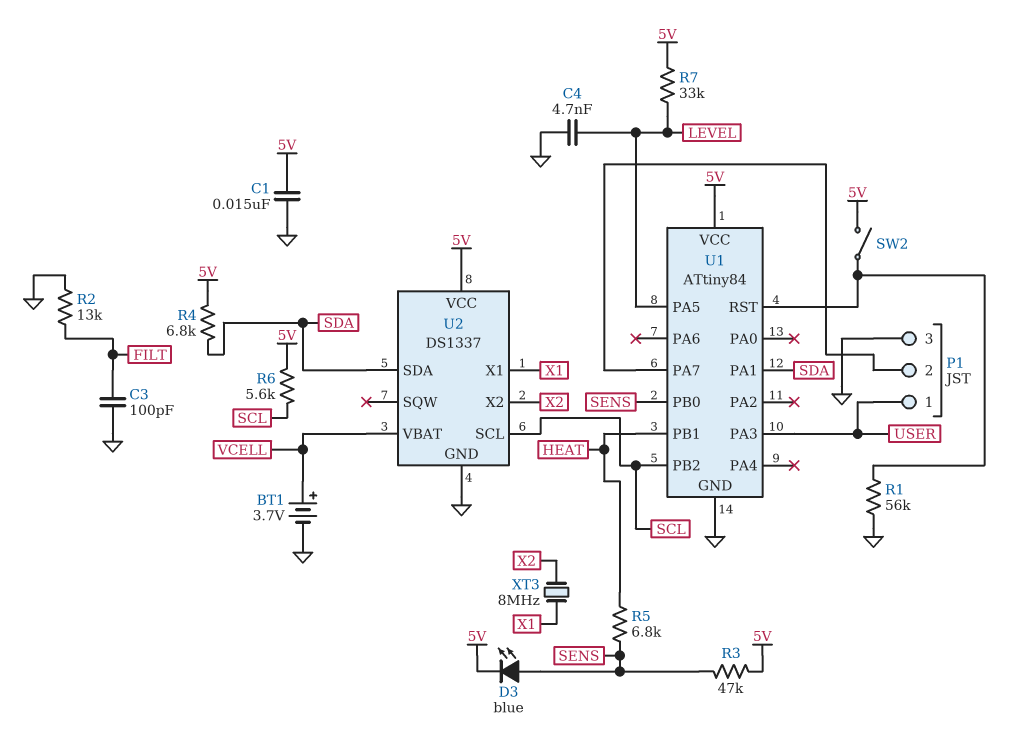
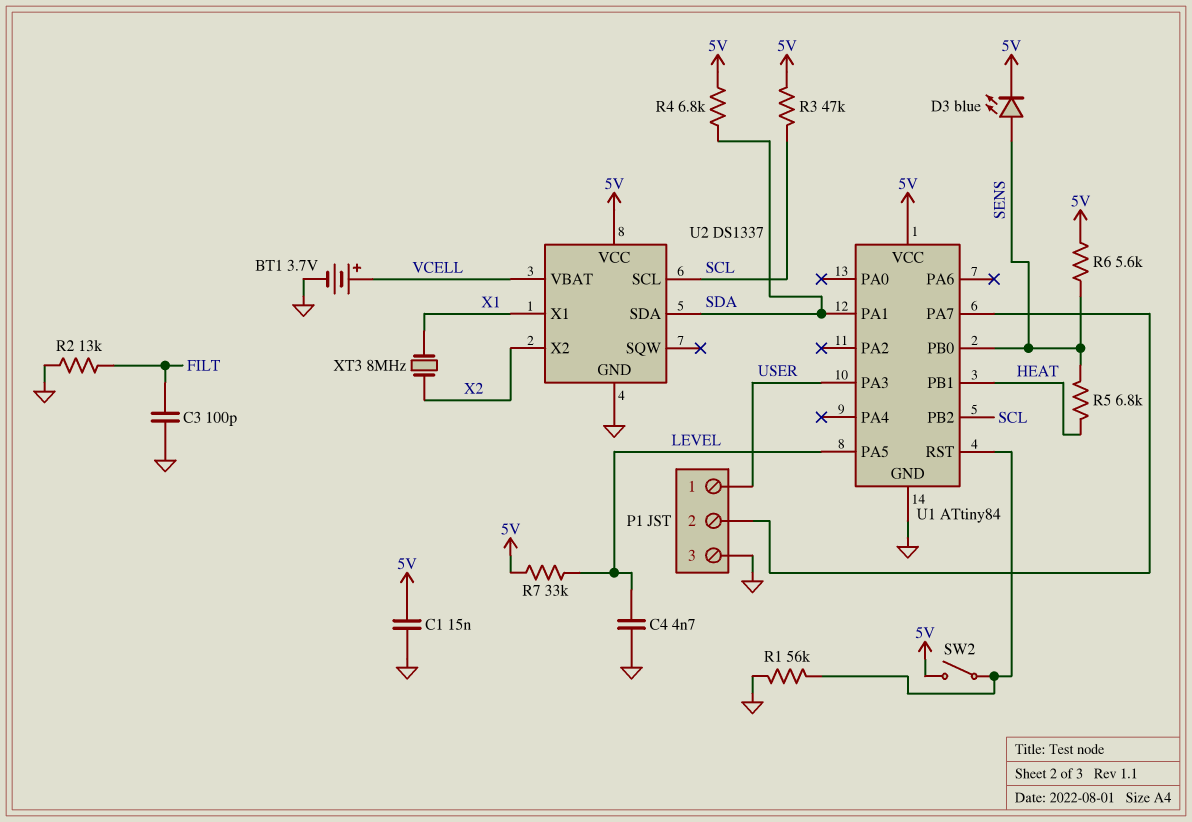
R3: 47k (5V, SENS) -> 47k (5V, SCL)
R6: 5.6k (5V, SCL) -> 5.6k (5V, SENS)

